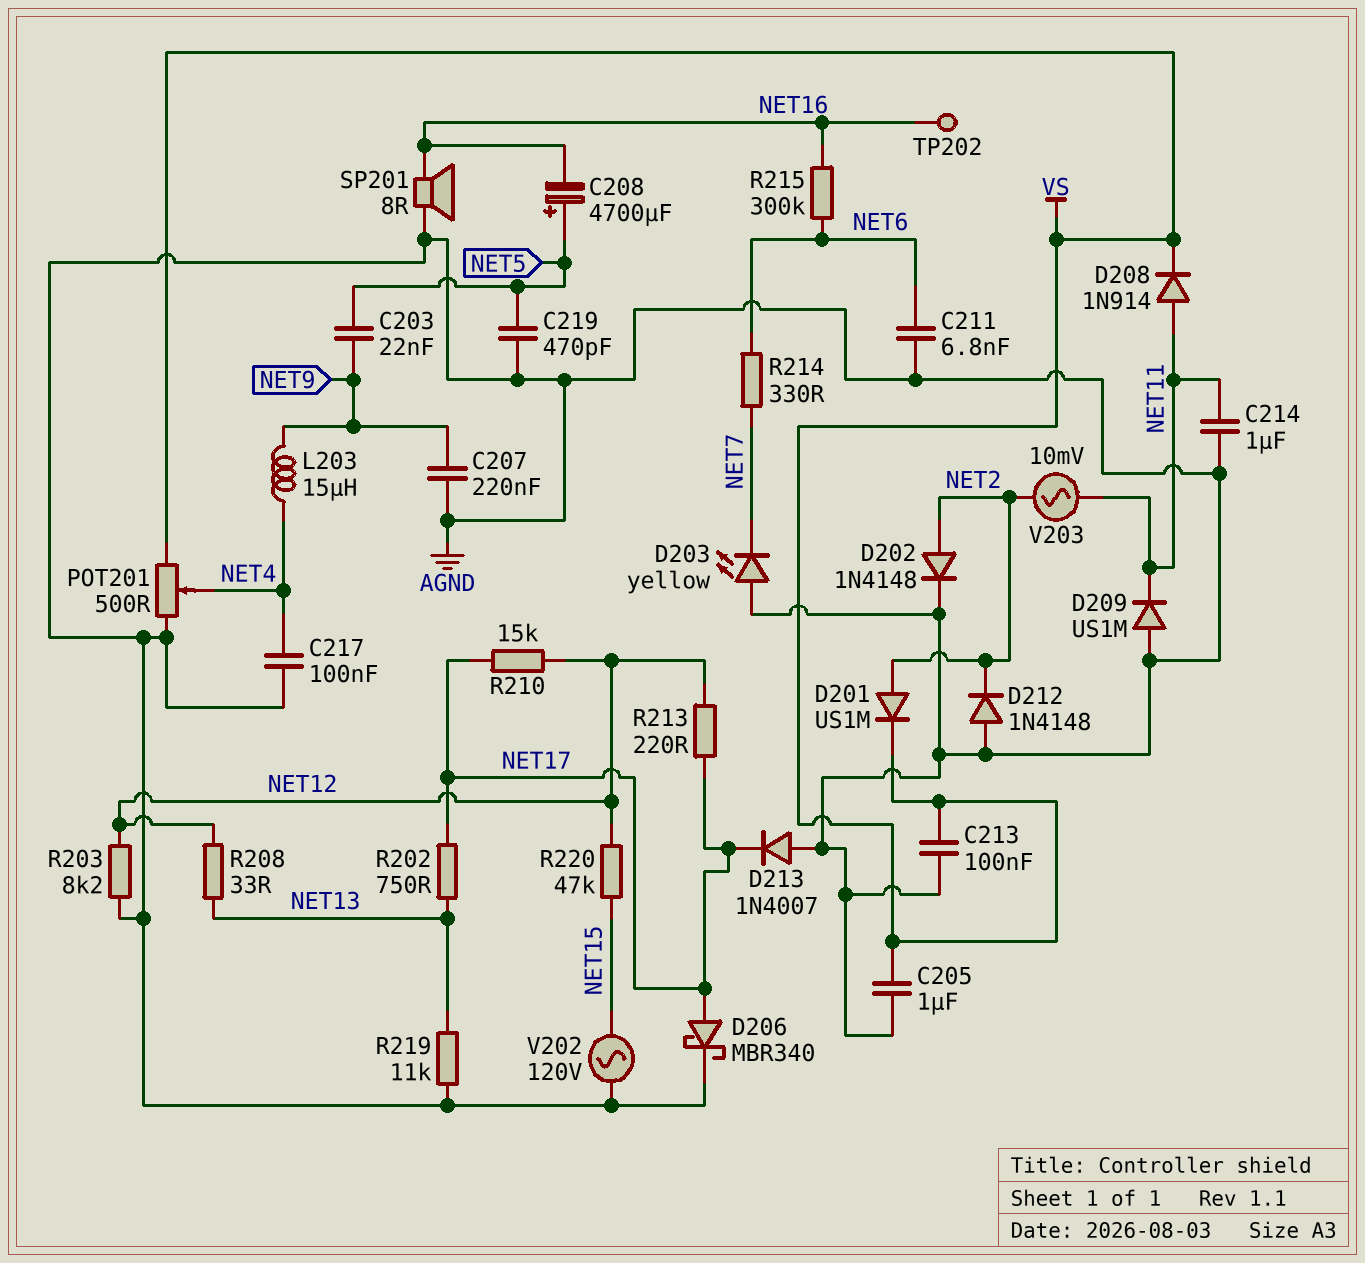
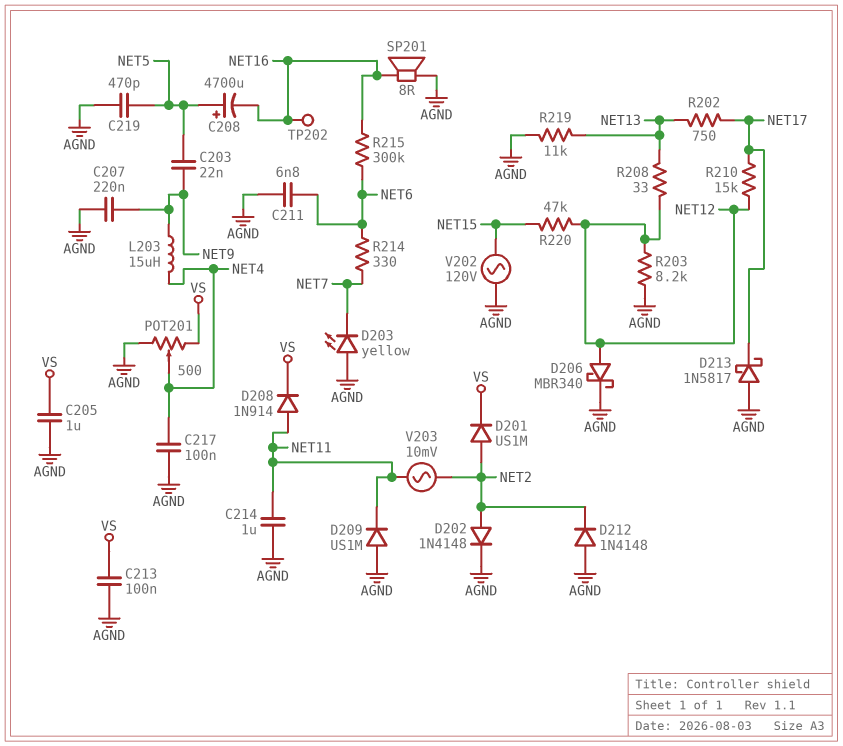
D206: schottky MBR340 (A NET17, K AGND) -> schottky MBR340 (A NET12, K AGND)
D213: diode 1N4007 (A AGND, K NET17) -> schottky 1N5817 (A AGND, K NET17)
R213: 220 (NET12, NET17) -> none

